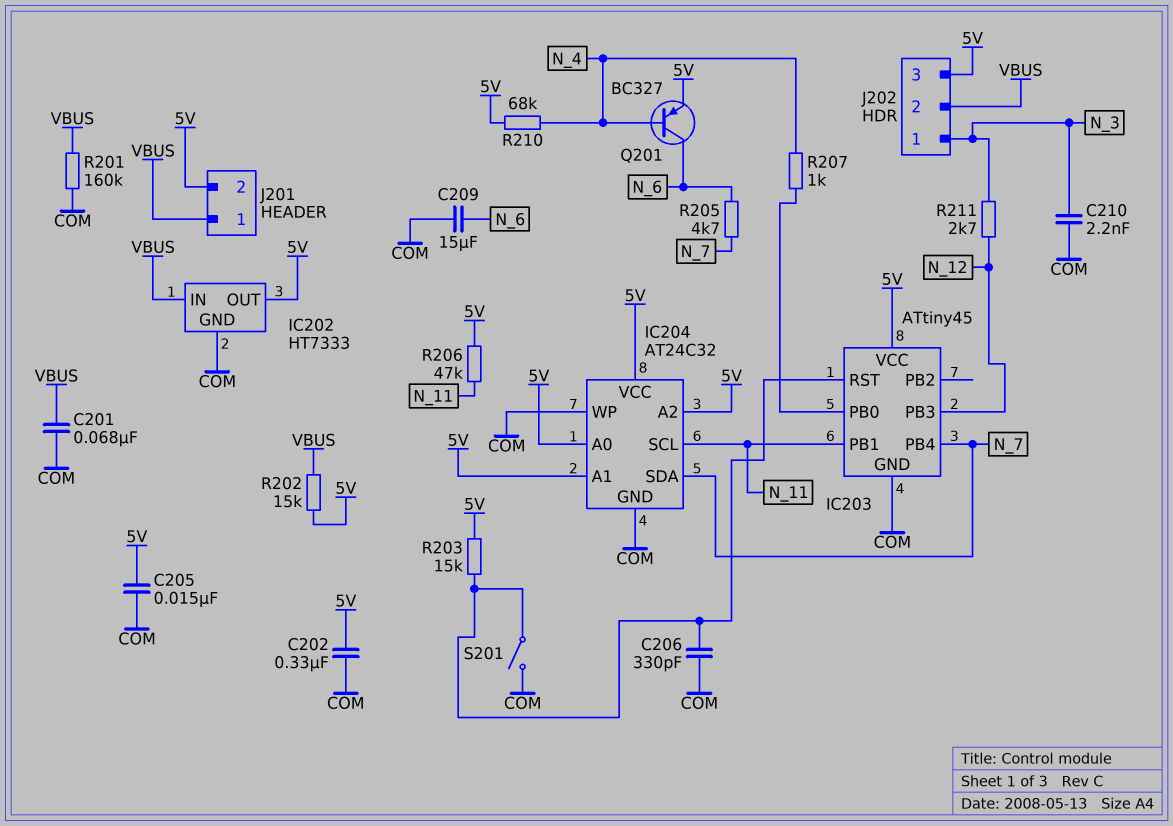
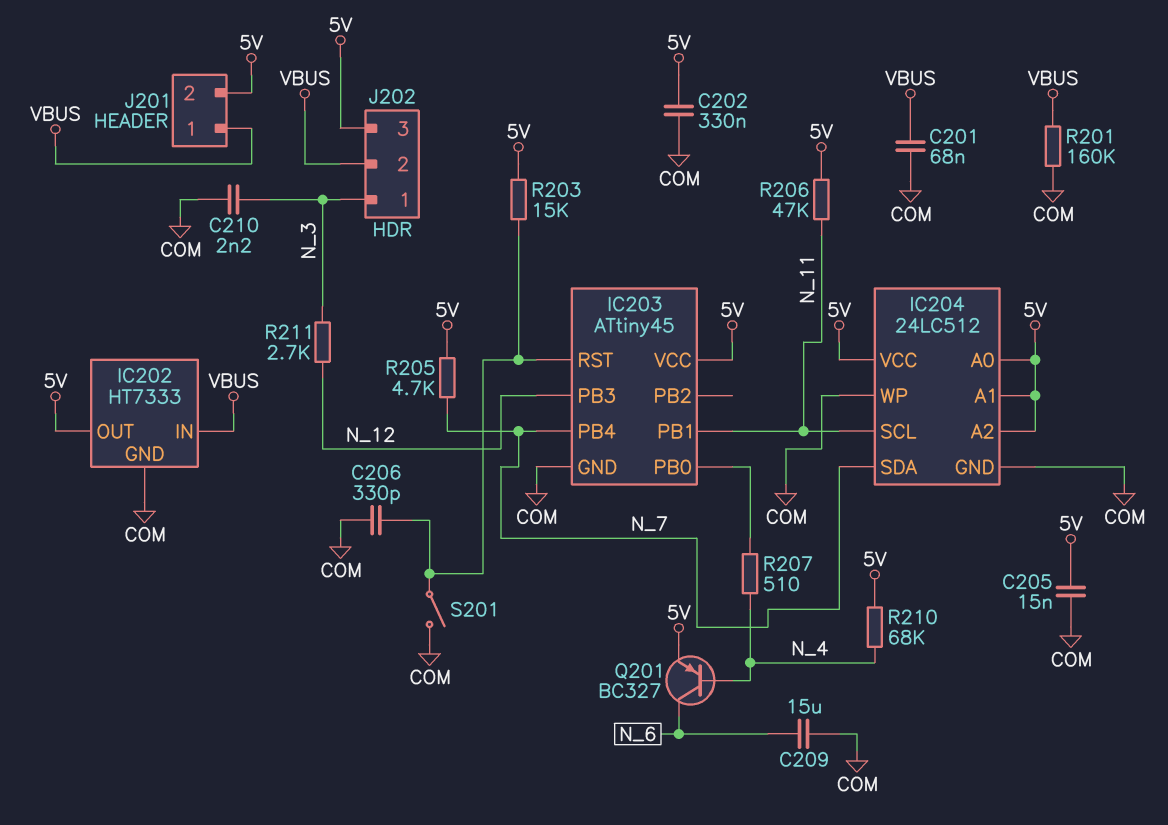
IC204: AT24C32 -> 24LC512
R202: 15k (5V, VBUS) -> none
R205: 4.7k (N_6, N_7) -> 4.7k (5V, N_7)
R207: 1k (IC203/PB0, N_4) -> 510 (IC203/PB0, N_4)

